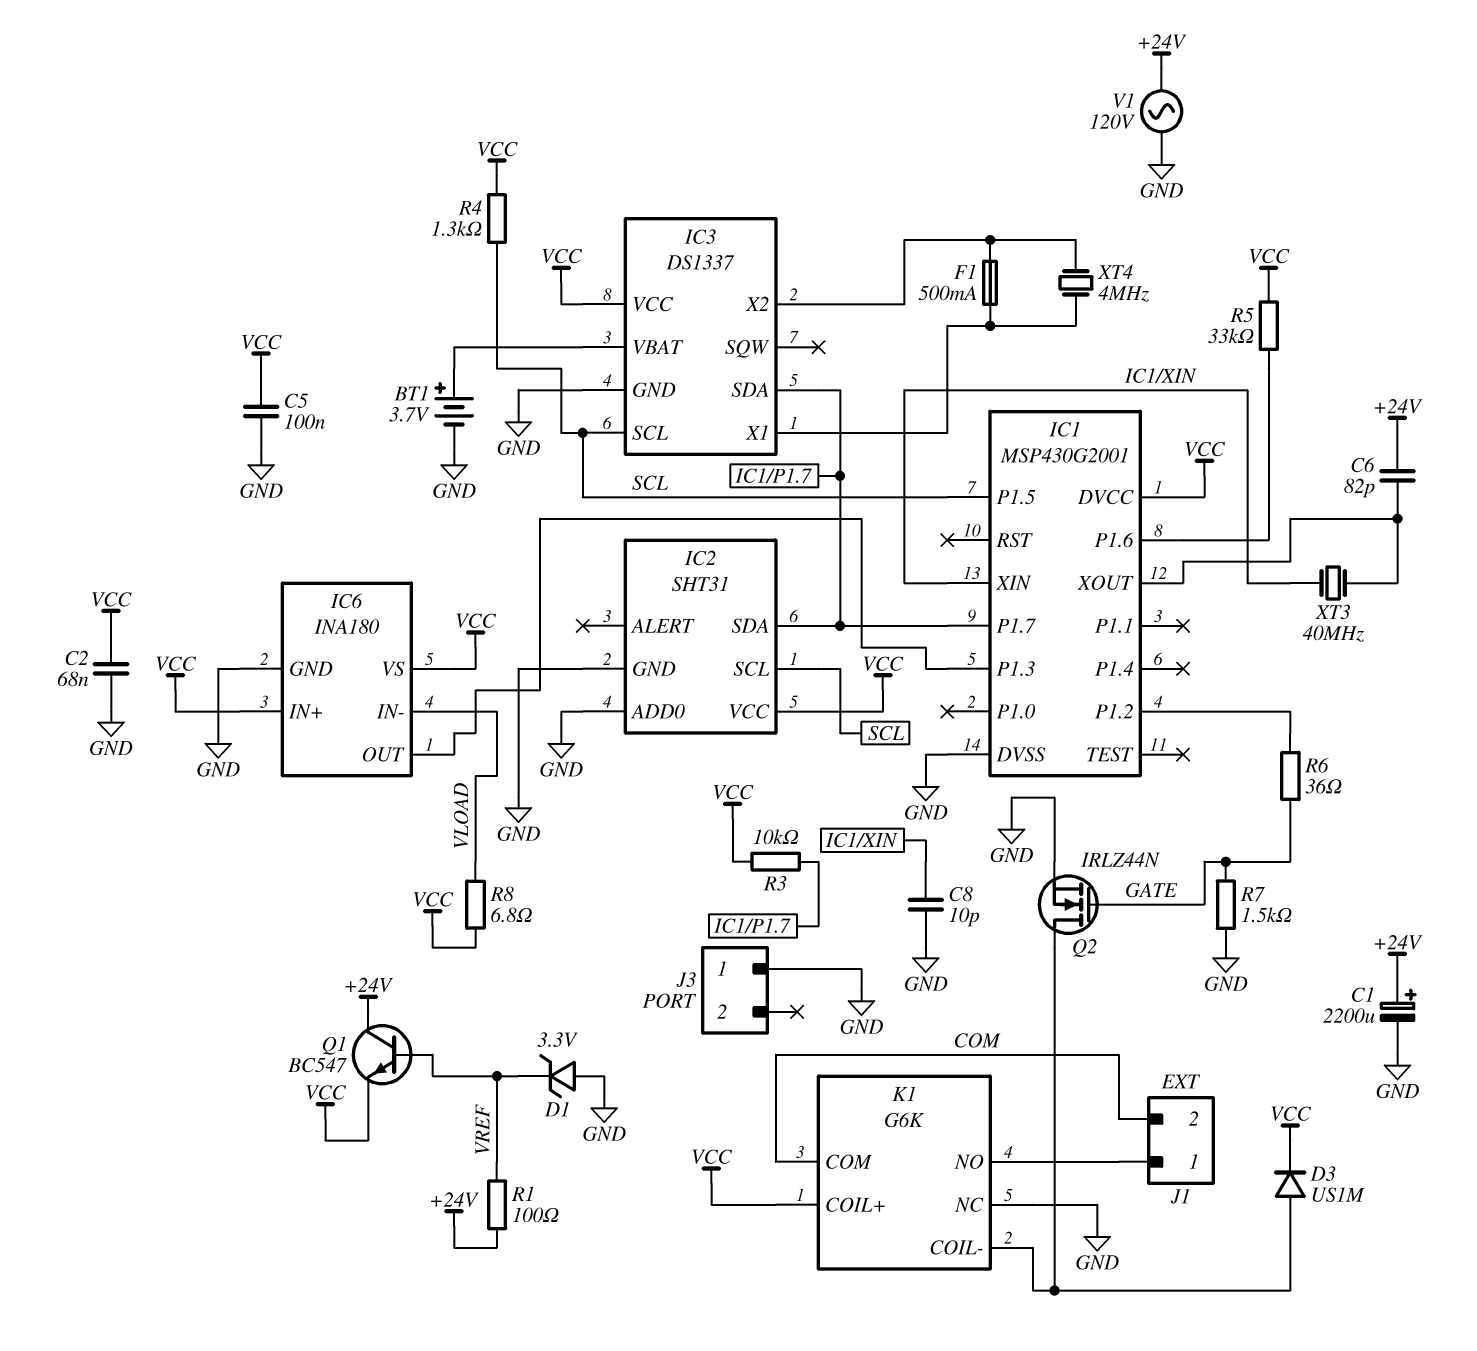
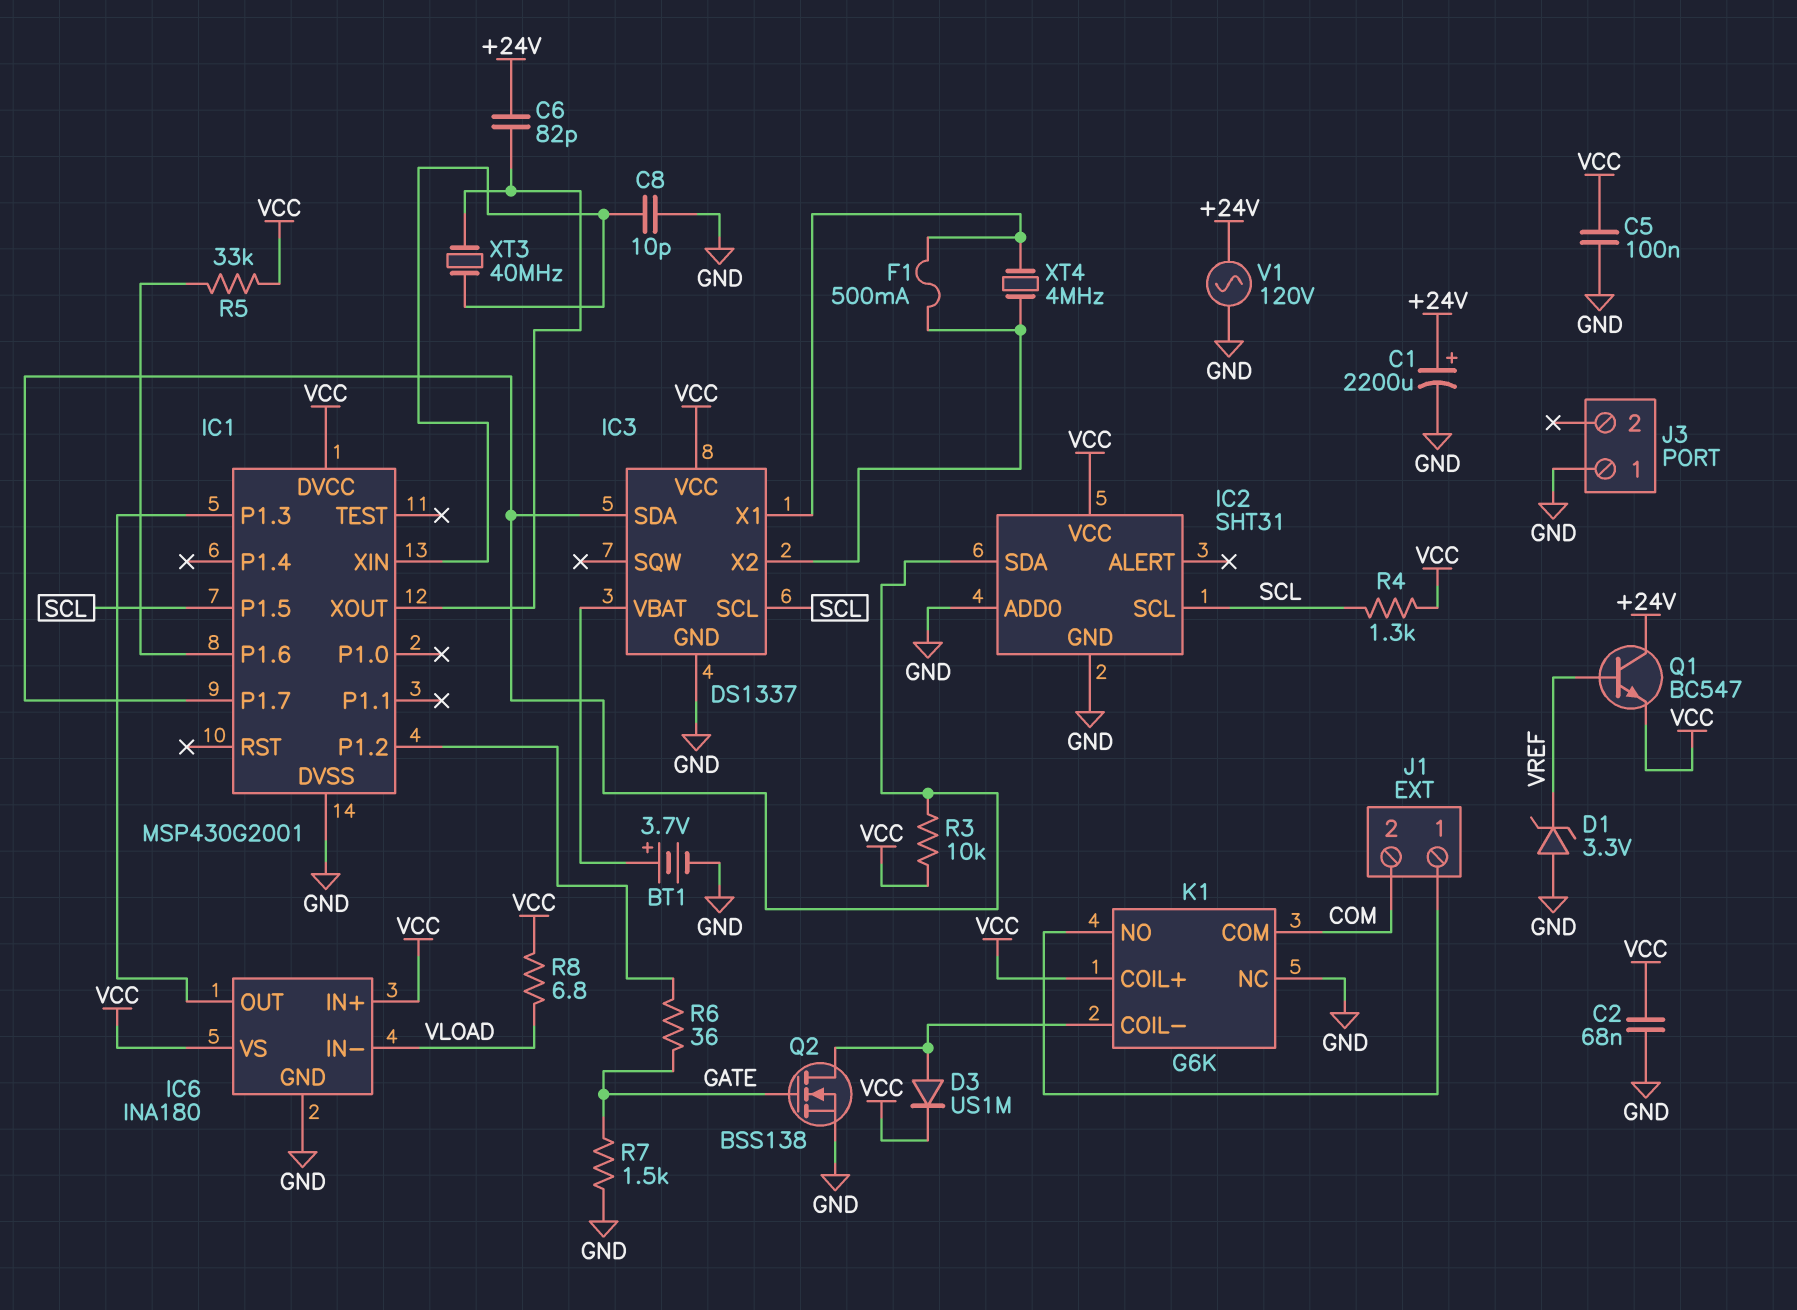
Q2: NMOS IRLZ44N (G GATE, D K1/COIL-, S GND) -> NMOS BSS138 (G GATE, D K1/COIL-, S GND)
R1: 100 (+24V, VREF) -> none

